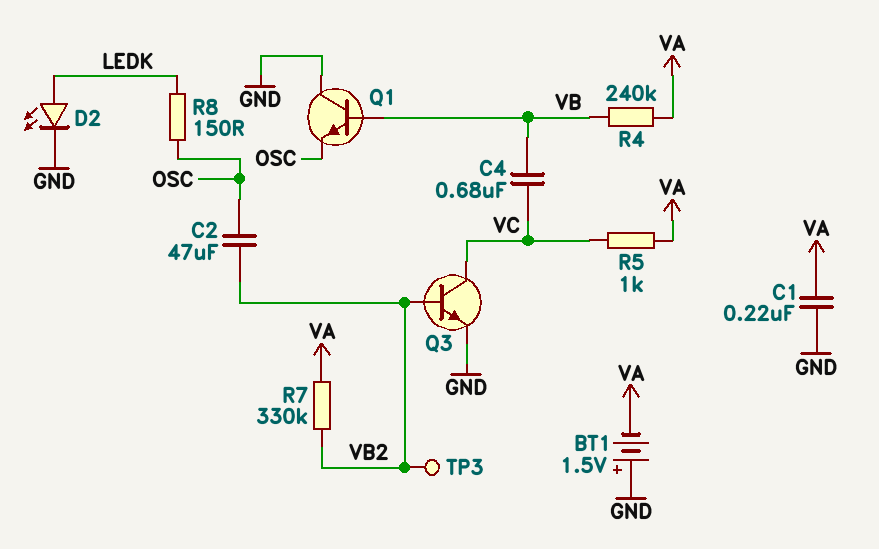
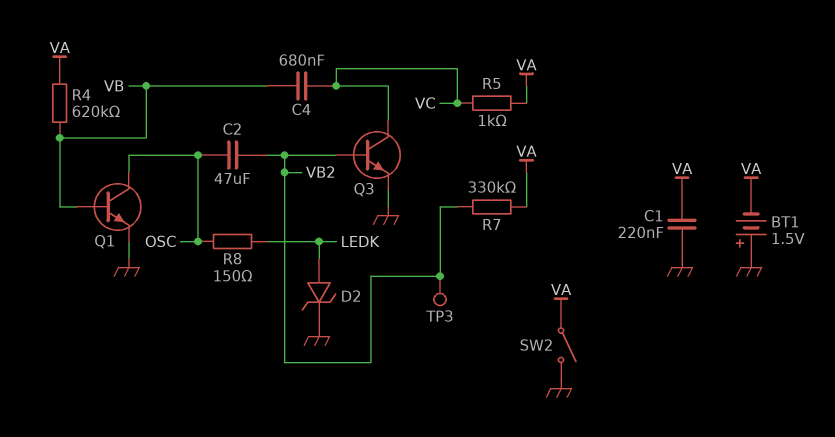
D2: LED (A LEDK, K GND) -> zener (A LEDK, K GND)
Q1: NPN (B VB, C GND, E OSC) -> NPN (B VB, C OSC, E GND)
R4: 240k (VA, VB) -> 620k (VA, VB)
SW2: none -> switch (GND, VA)

